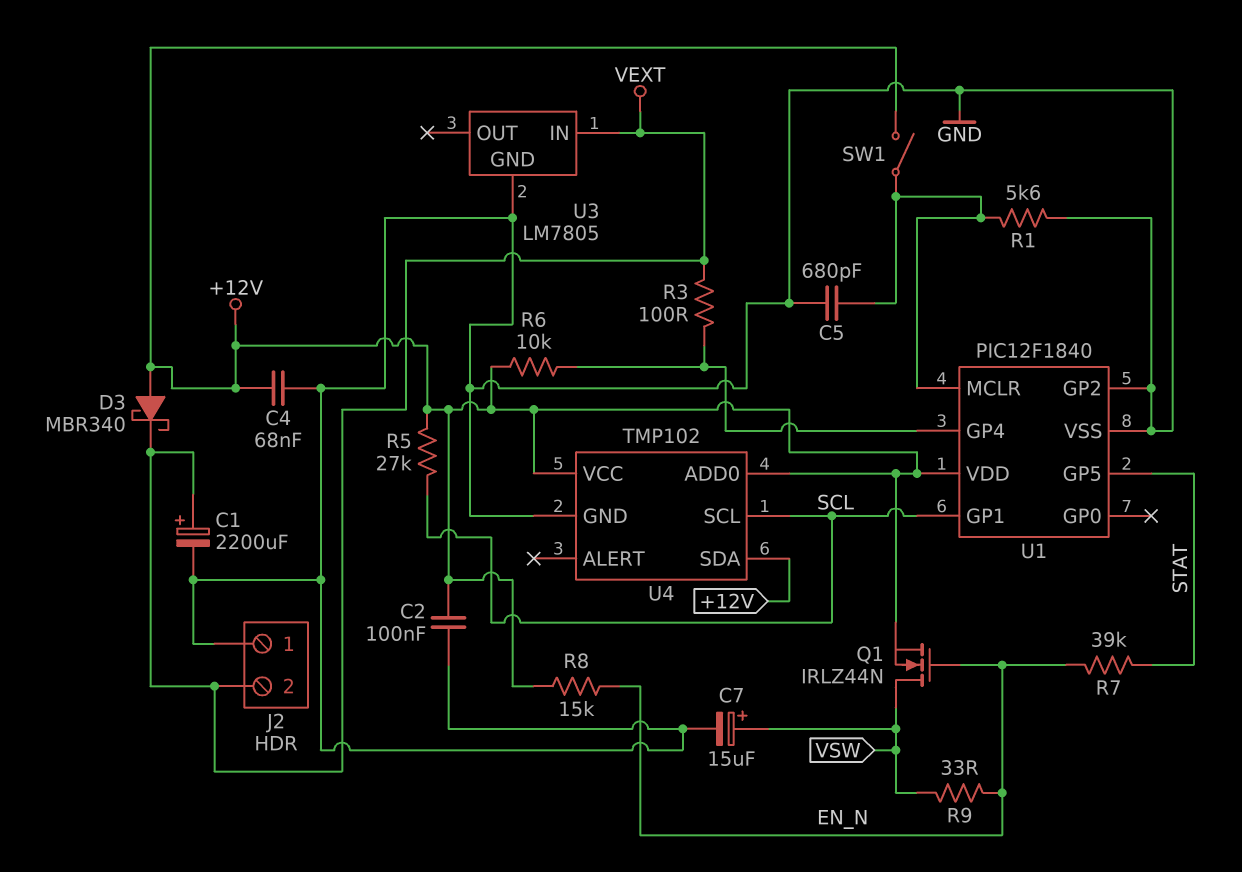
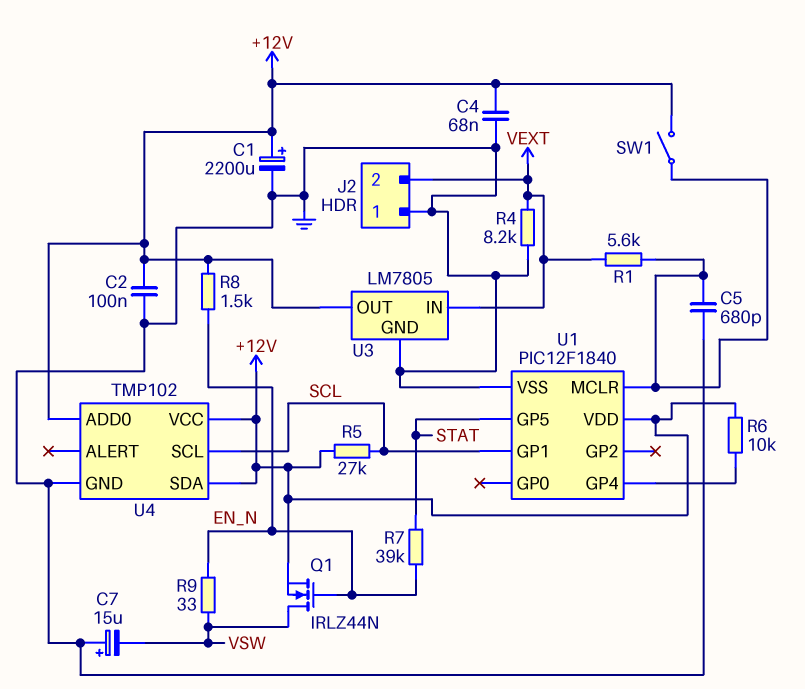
C1: 2200uF (plus VEXT, minus GND) -> 2200uF (plus +12V, minus GND)
C7: 15uF (plus VSW, minus GND) -> 15uF (plus GND, minus VSW)
D3: schottky MBR340 (A +12V, K VEXT) -> none
R1: 5.6k (GND, U1/MCLR) -> 5.6k (U1/MCLR, VEXT)
R3: 100 (U1/GP4, VEXT) -> none
R4: none -> 8.2k (GND, VEXT)
R8: 15k (+12V, EN_N) -> 1.5k (+12V, EN_N)
U1 pin GP2: GND -> none
U3 pin OUT: none -> +12V

